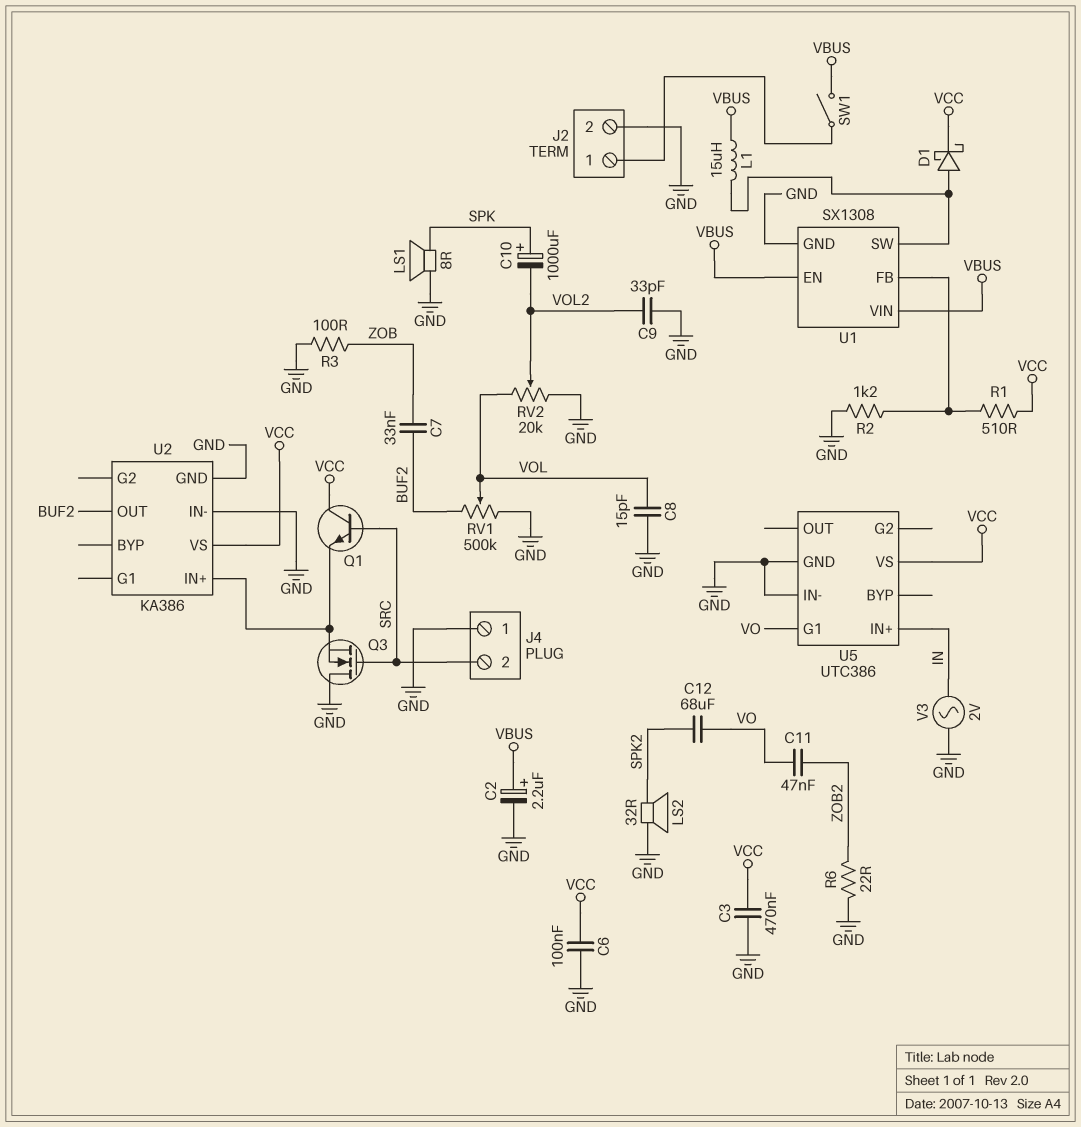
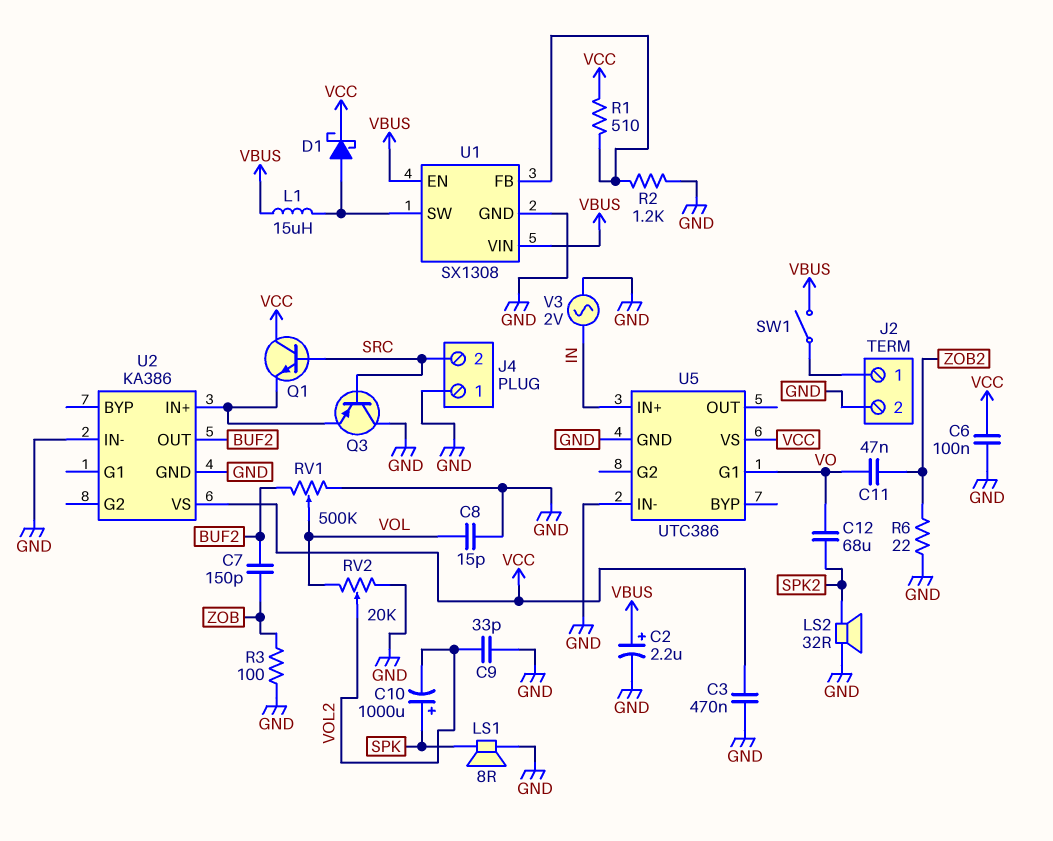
C7: 33nF (BUF2, ZOB) -> 150pF (BUF2, ZOB)
Q3: NMOS (G SRC, D GND, S U2/IN+) -> PNP (B SRC, C GND, E U2/IN+)

